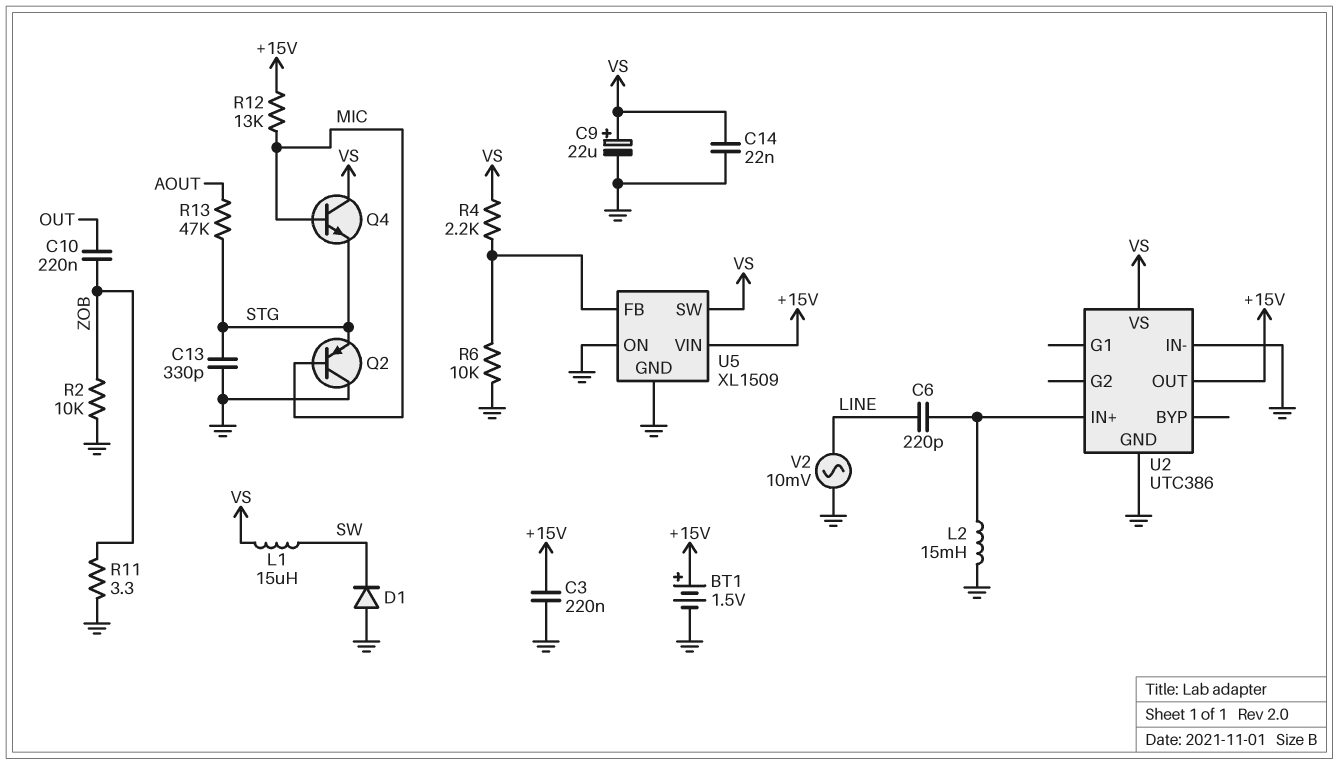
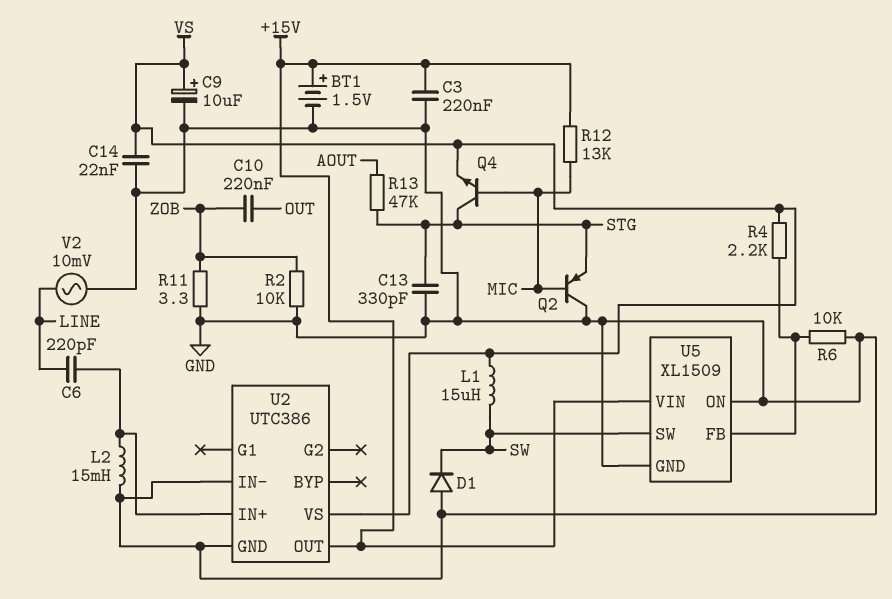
C9: 22uF (plus VS, minus GND) -> 10uF (plus VS, minus GND)
Q4: NPN (B MIC, C VS, E STG) -> NPN (B MIC, C STG, E VS)
U5 pin SW: VS -> SW

